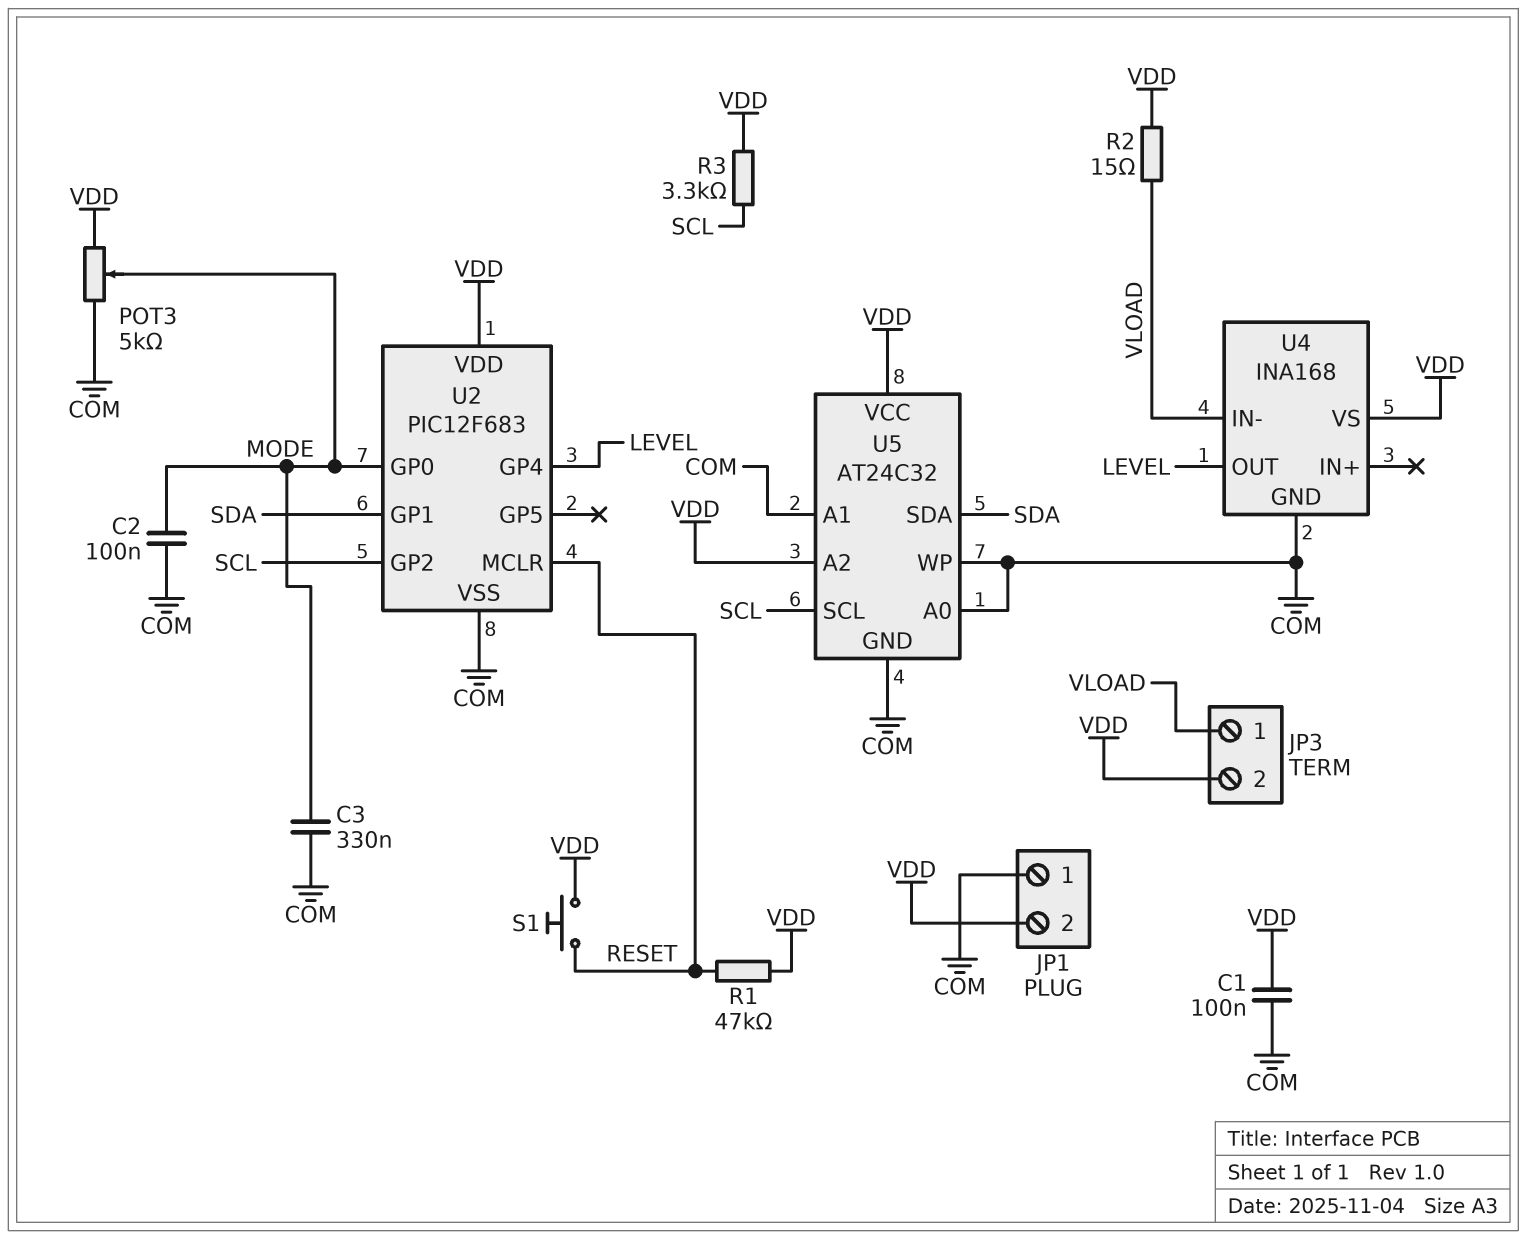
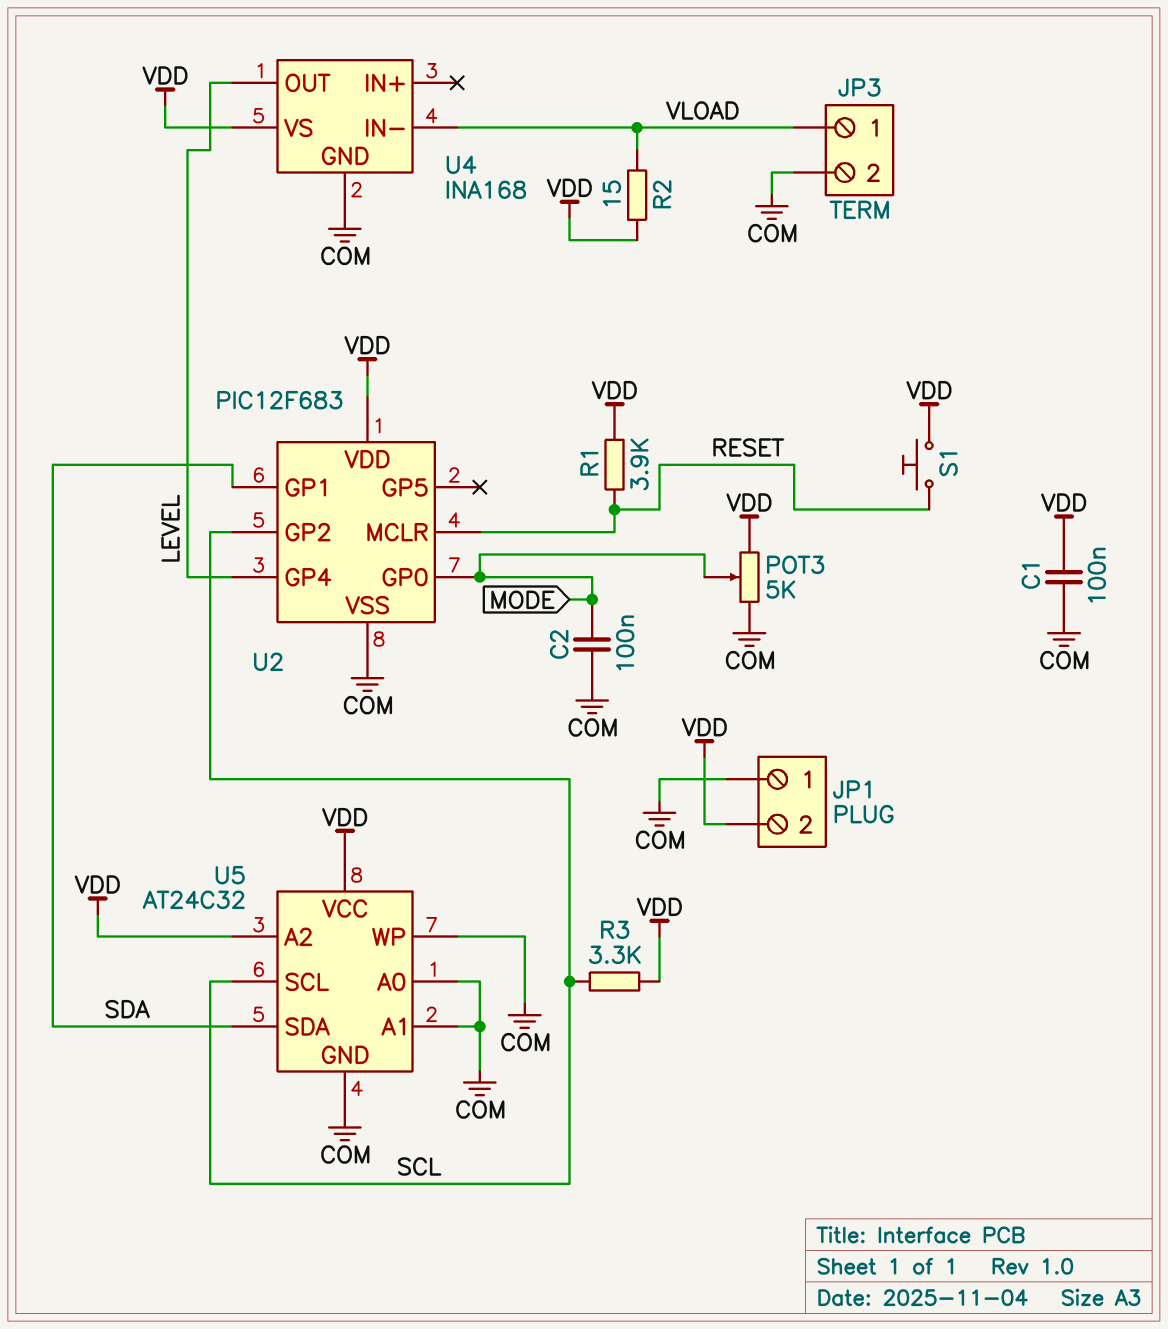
C3: 330nF (COM, MODE) -> none
JP3 pin 2: VDD -> COM
R1: 47k (RESET, VDD) -> 3.9k (RESET, VDD)

